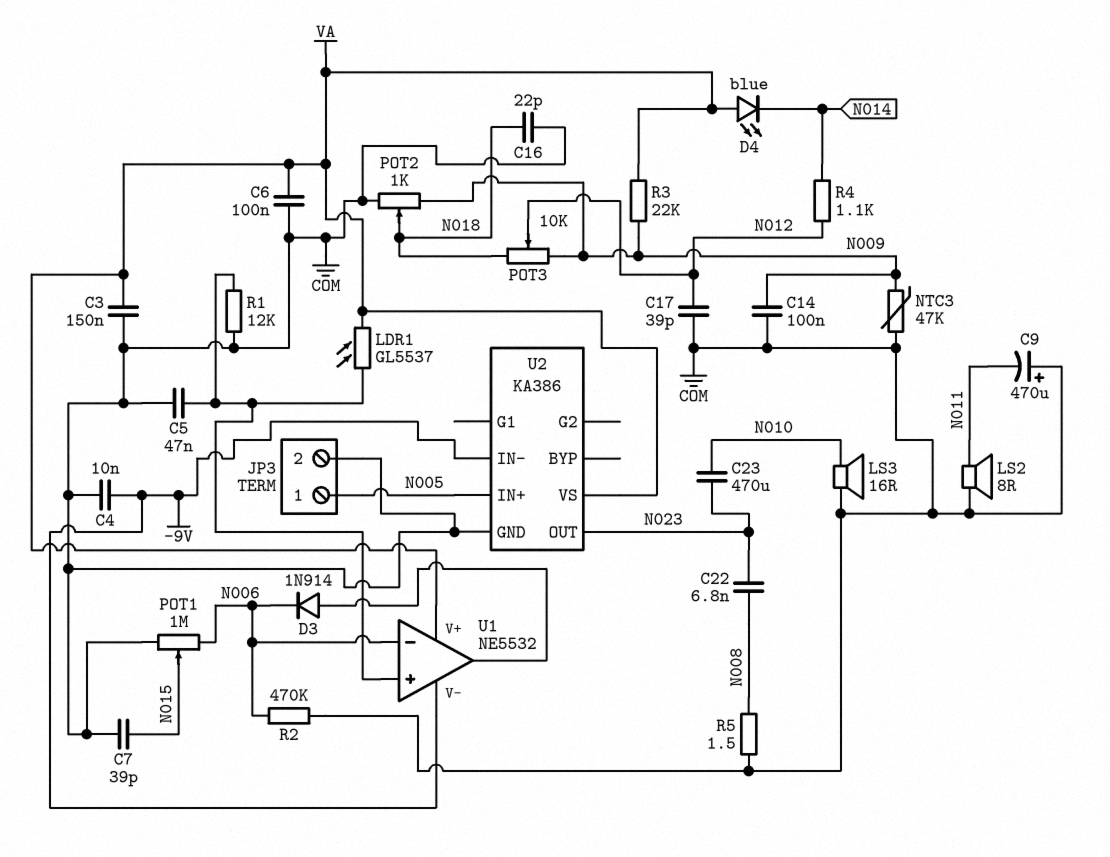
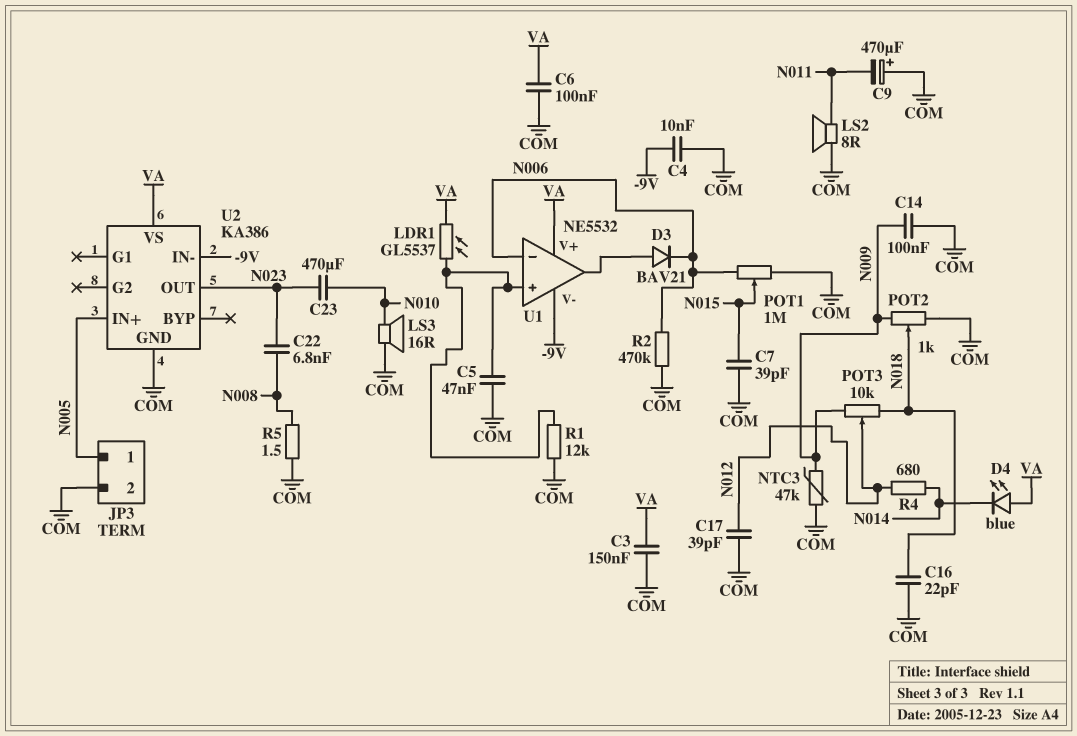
D3: diode 1N914 (A U1/out, K N006) -> diode BAV21 (A U1/out, K N006)
R3: 22k (N009, VA) -> none
R4: 1.1k (N012, N014) -> 680 (N012, N014)

